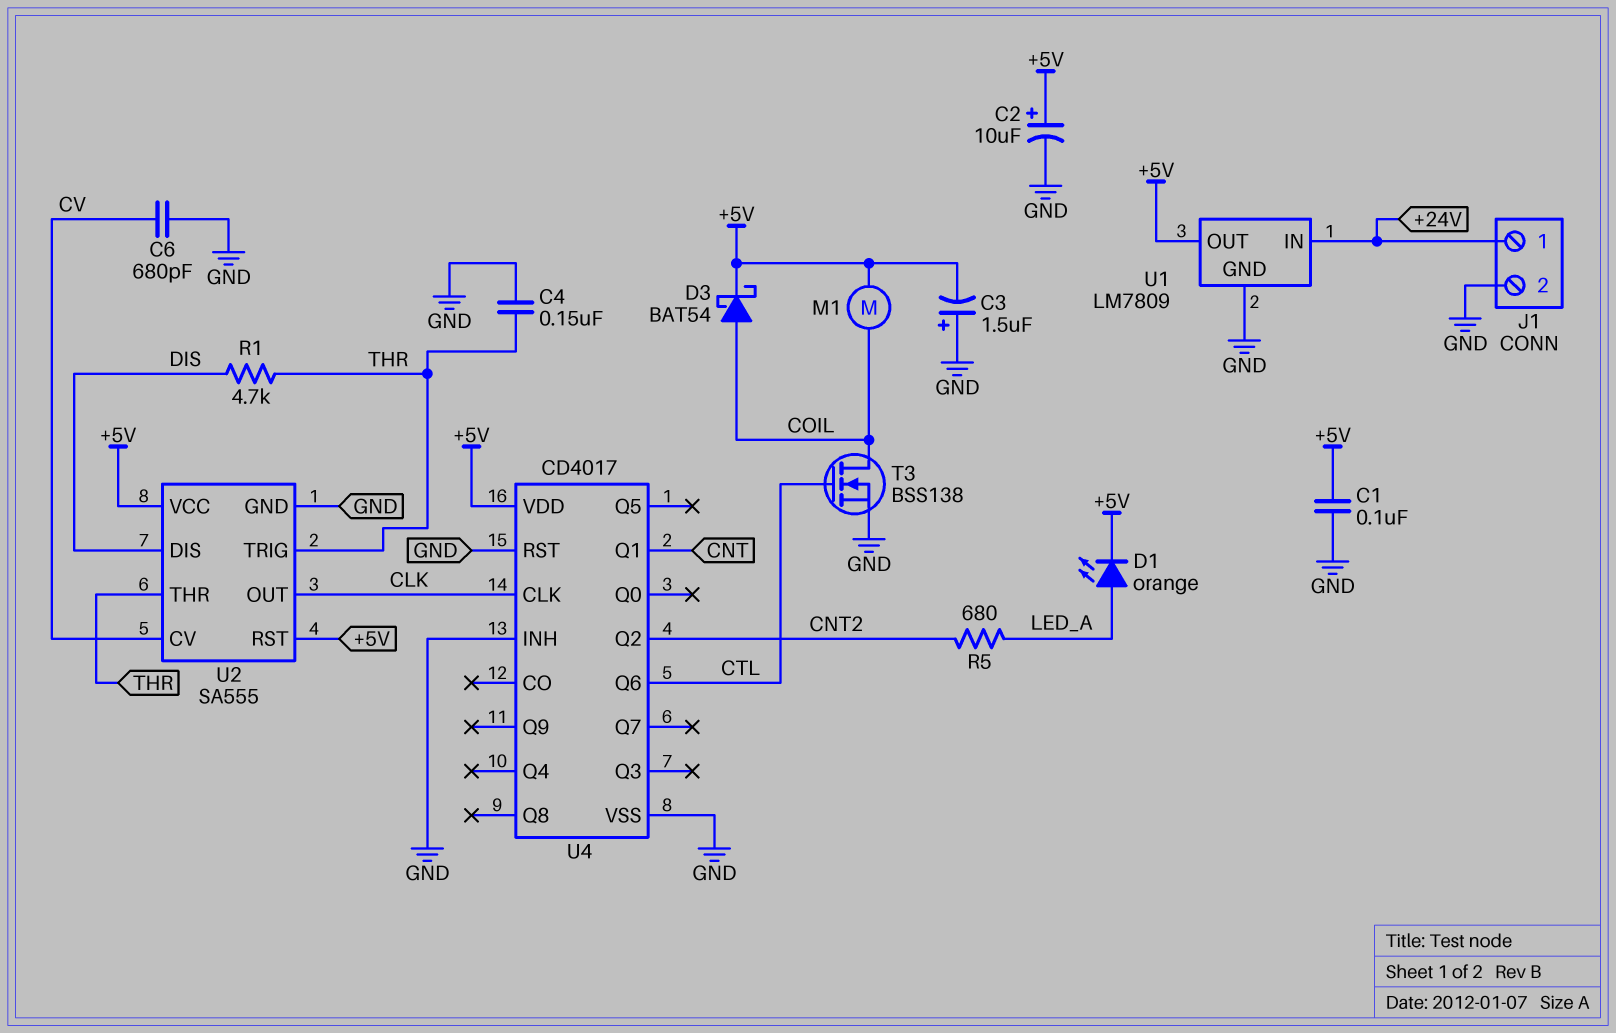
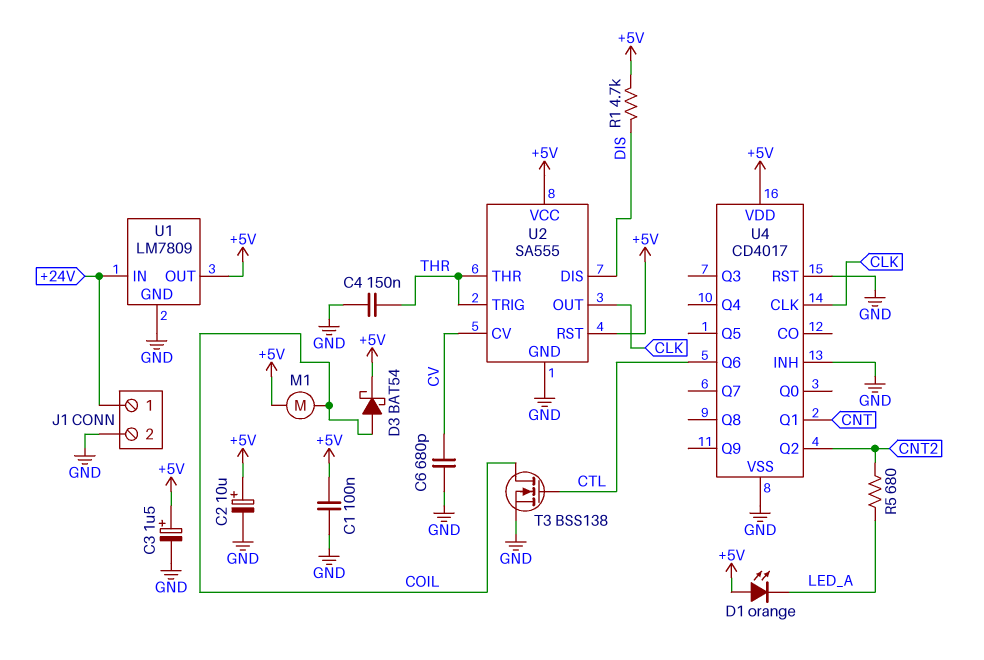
C3: 1.5uF (plus GND, minus +5V) -> 1.5uF (plus +5V, minus GND)
D1: LED orange (A LED_A, K +5V) -> LED orange (A +5V, K LED_A)
R1: 4.7k (DIS, THR) -> 4.7k (+5V, DIS)

